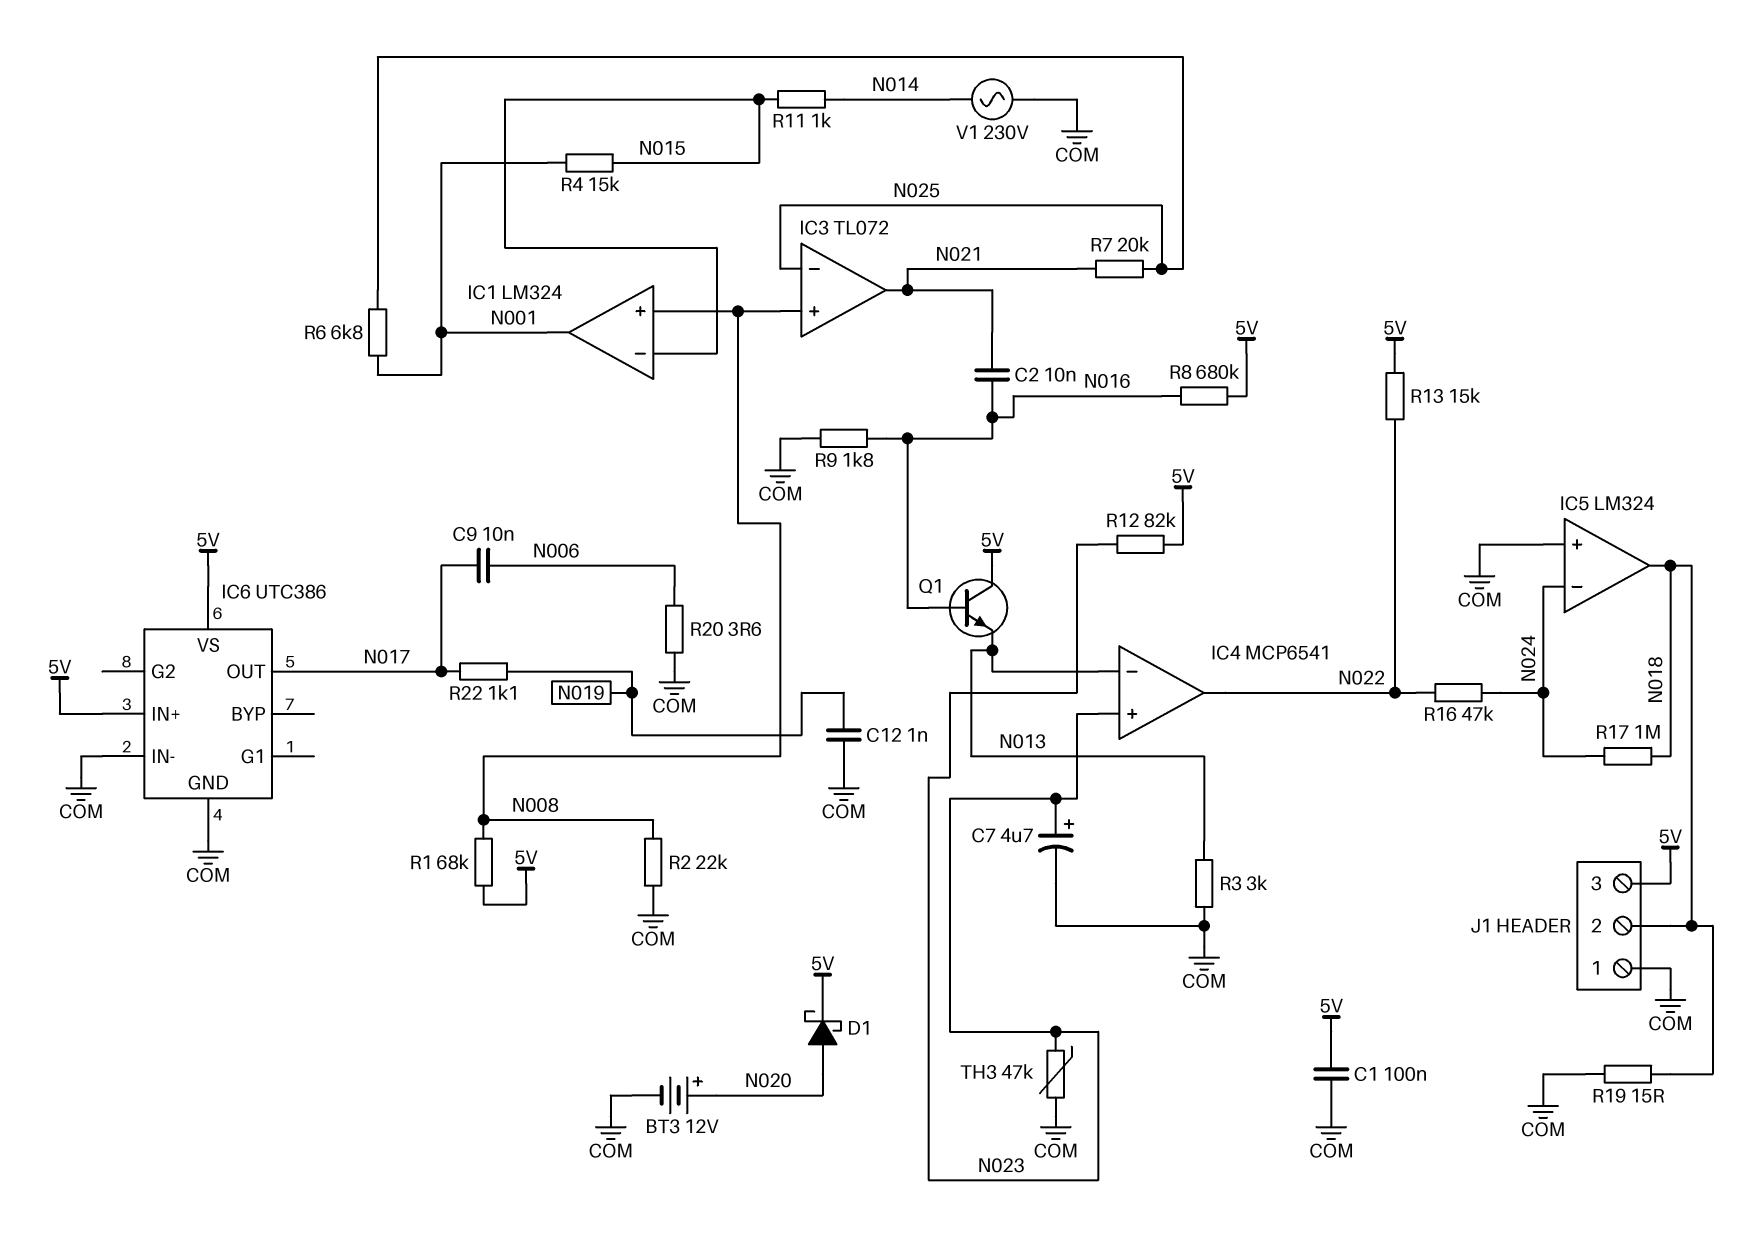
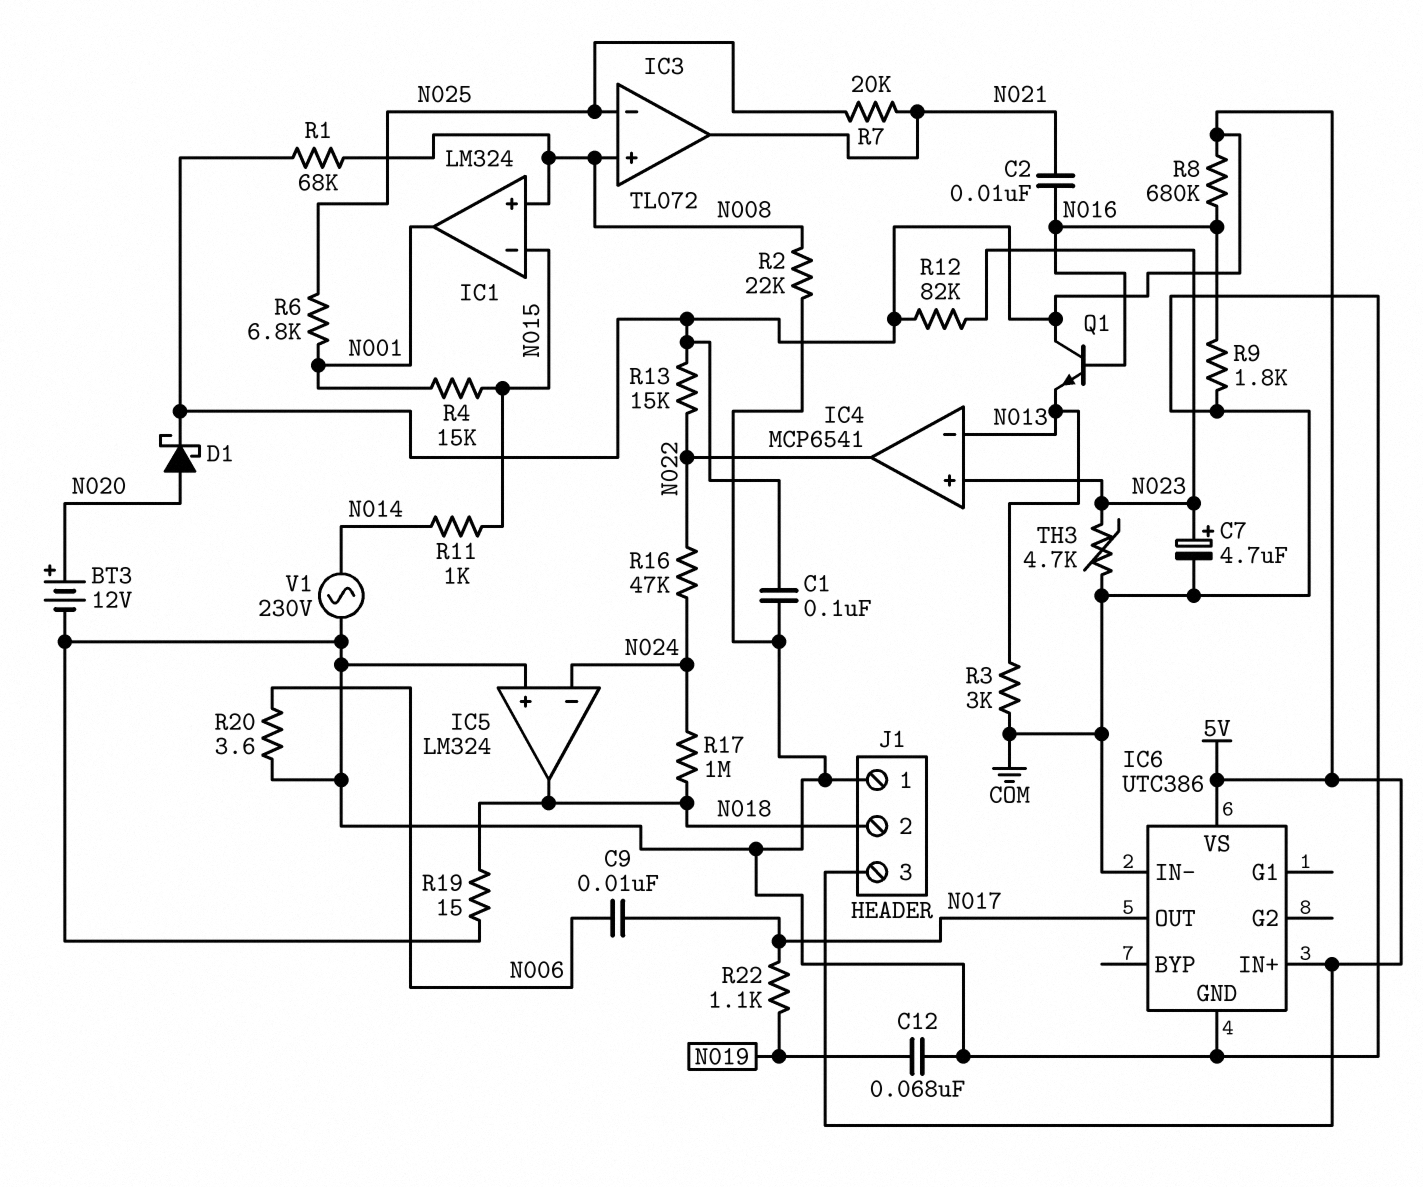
C12: 1nF (COM, N019) -> 68nF (COM, N019)
TH3: 47k (COM, N023) -> 4.7k (COM, N023)

